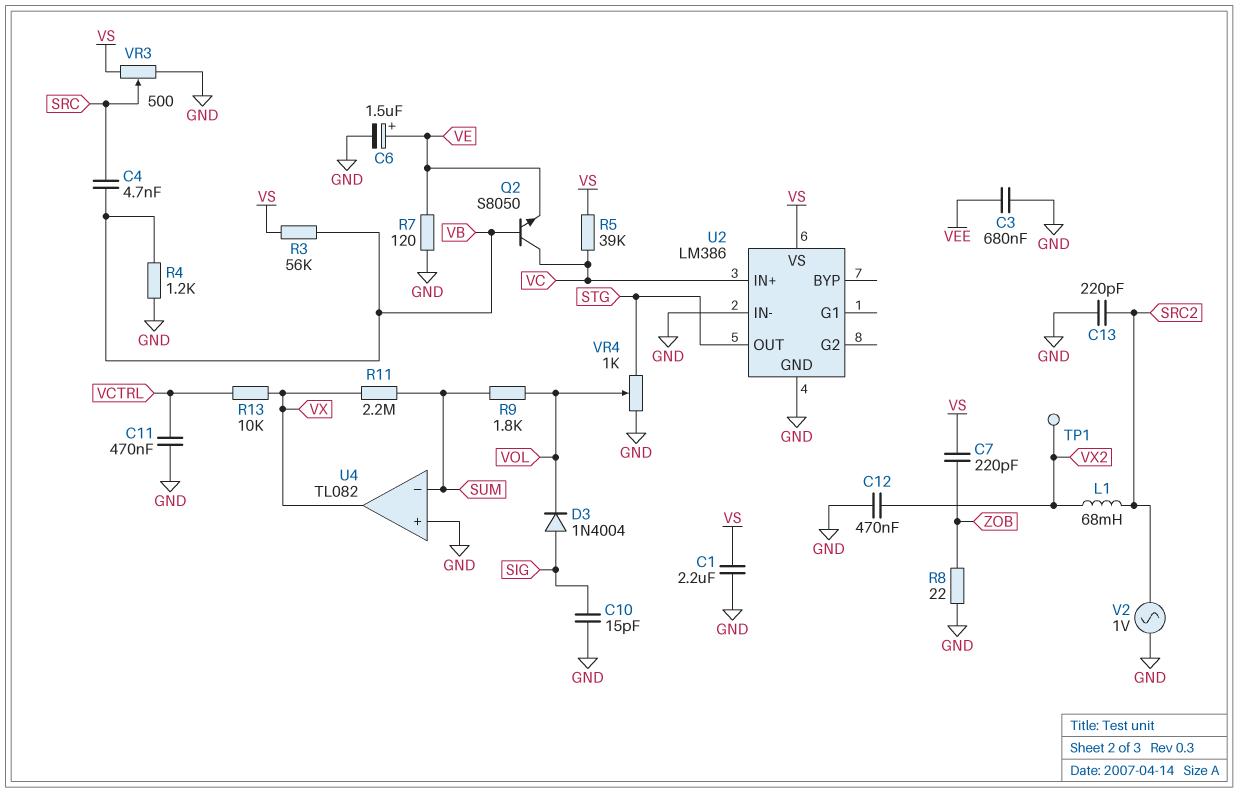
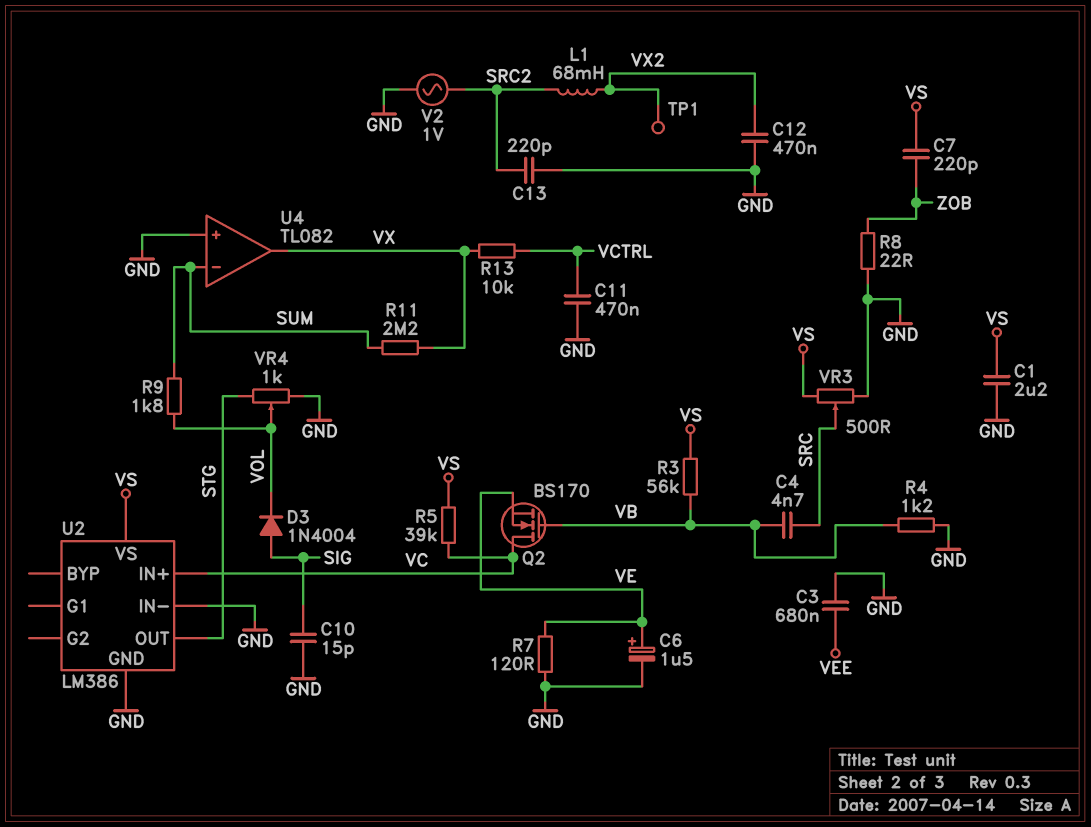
Q2: NPN S8050 (B VB, C VC, E VE) -> NMOS BS170 (G VB, D VC, S VE)

